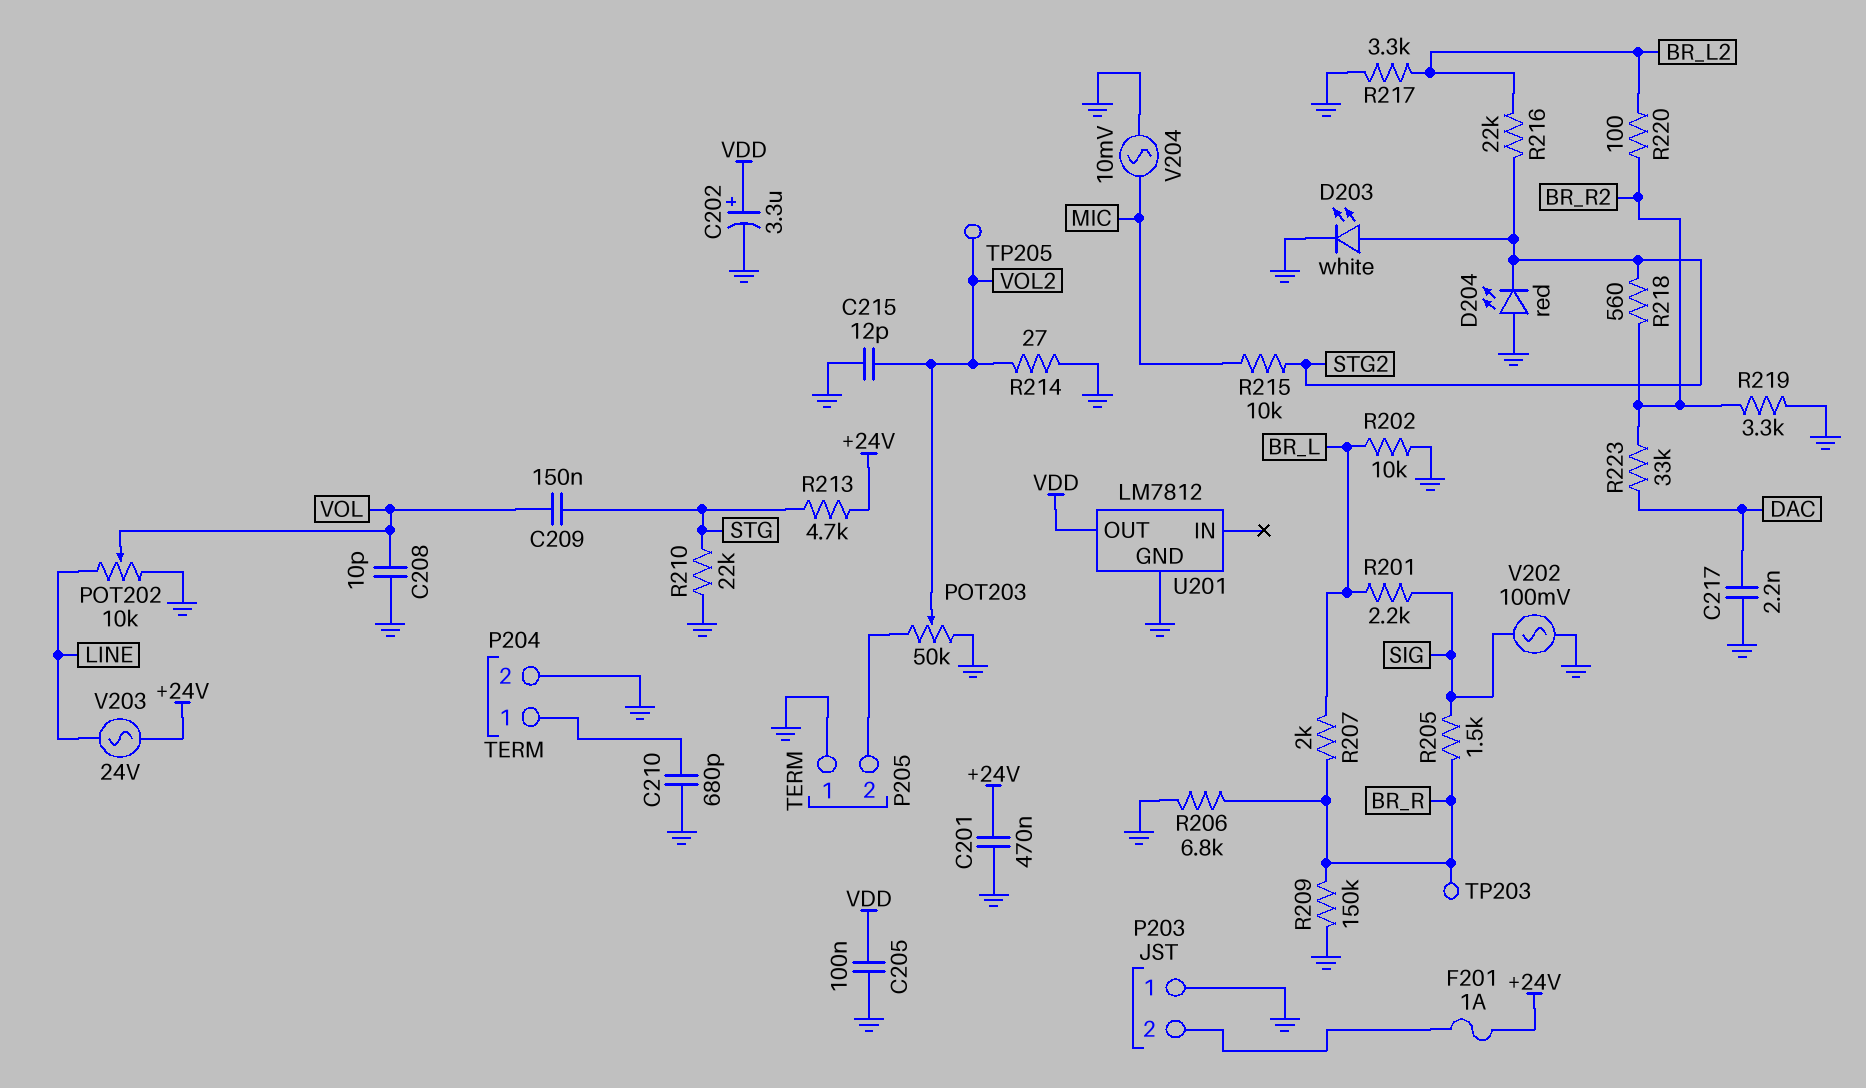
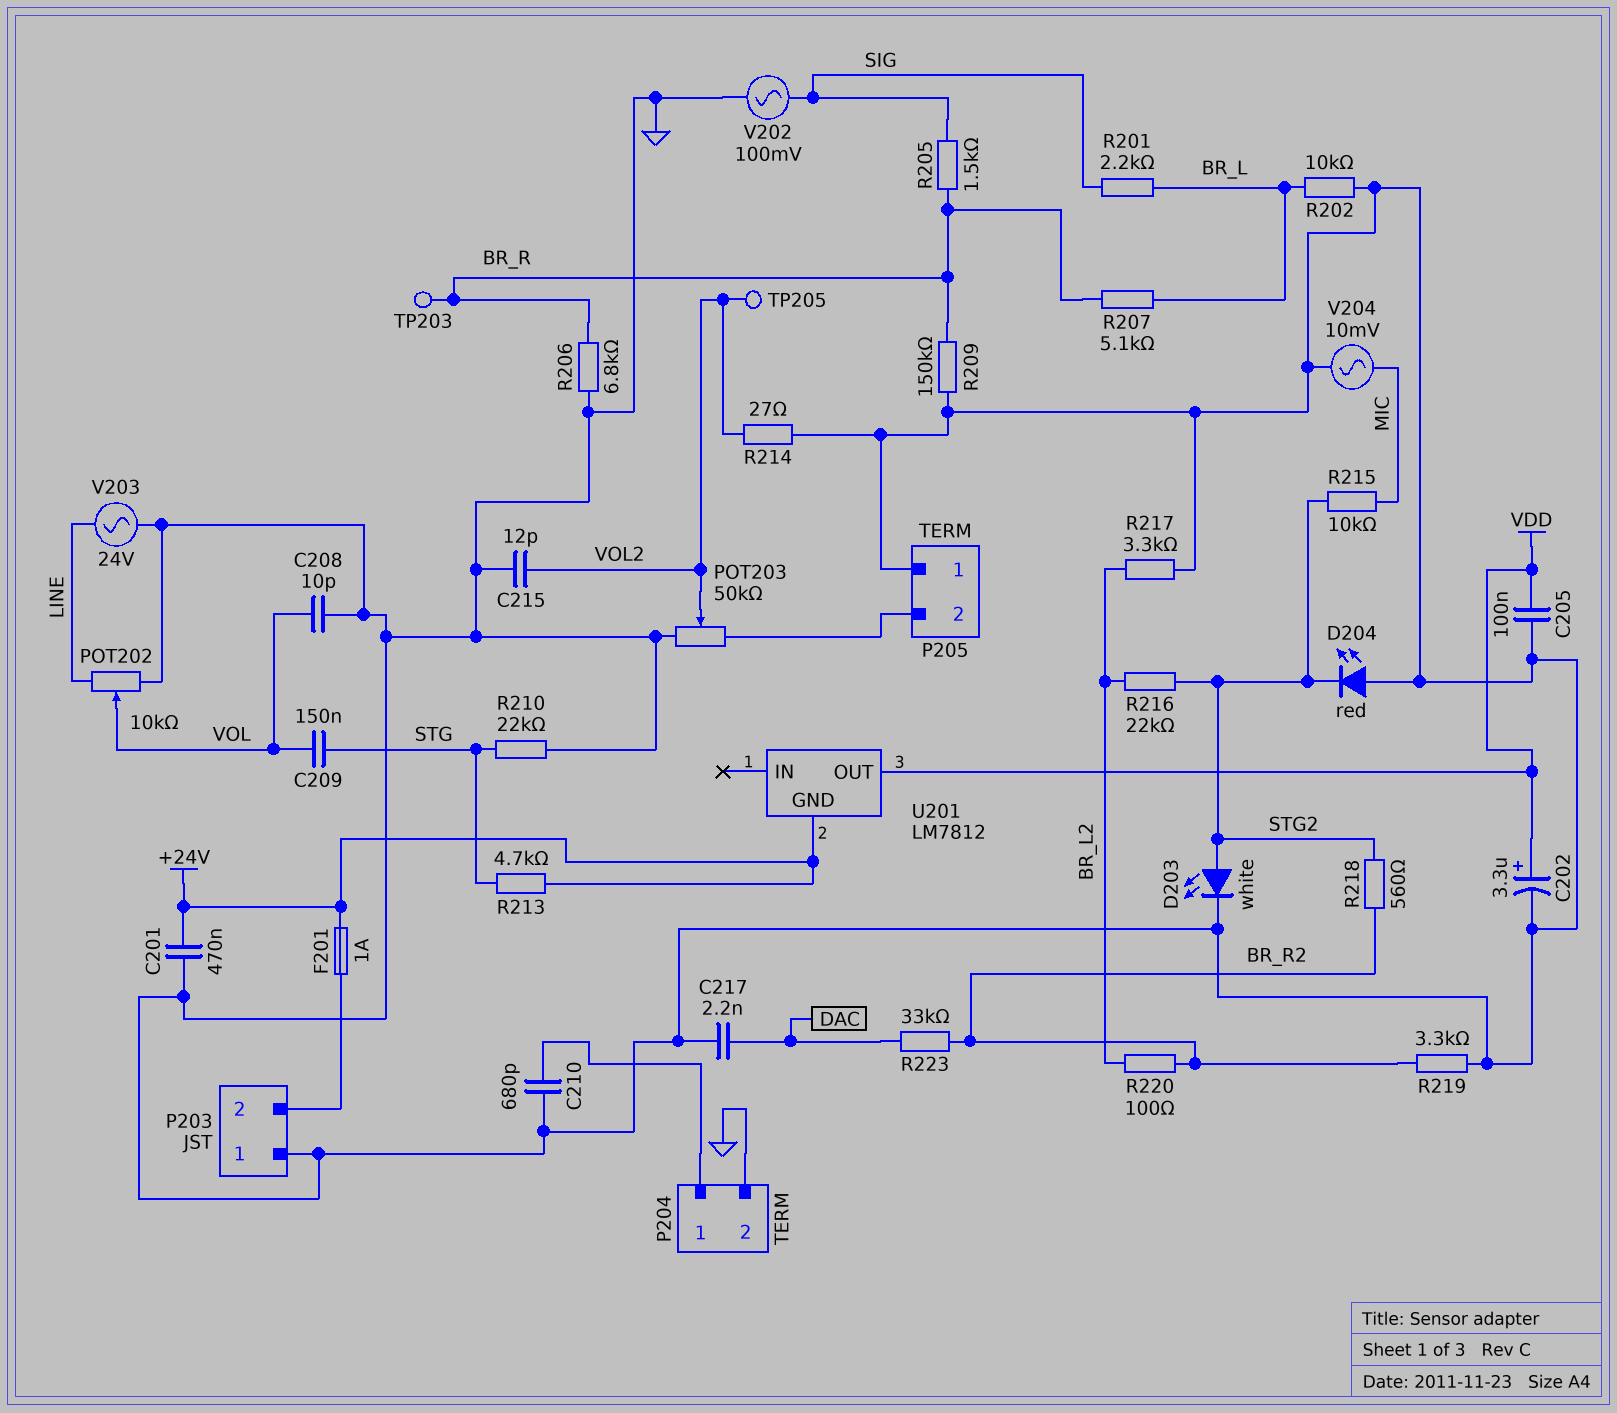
R207: 2k (BR_L, BR_R) -> 5.1k (BR_L, BR_R)
U201 pin GND: GND -> +24V
V203: AC 24V (+24V, LINE) -> AC 24V (GND, LINE)

